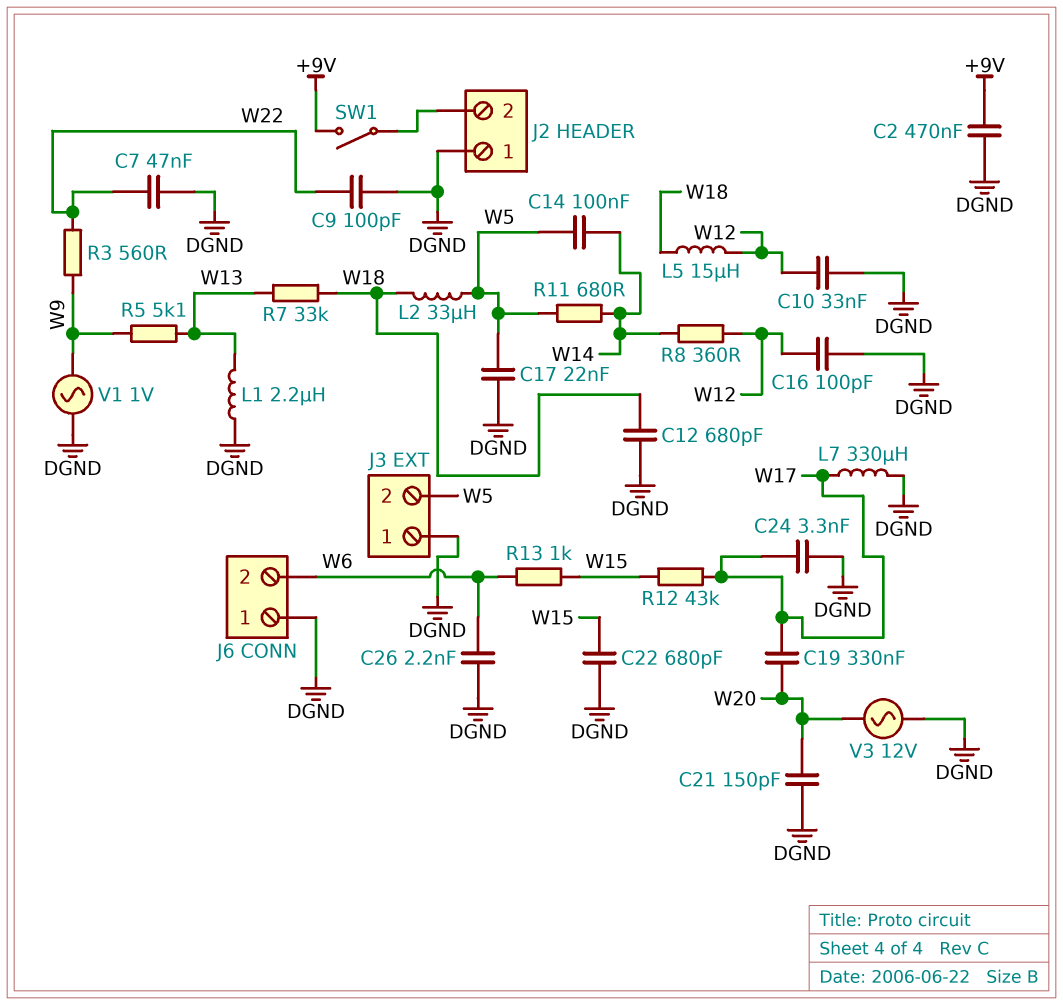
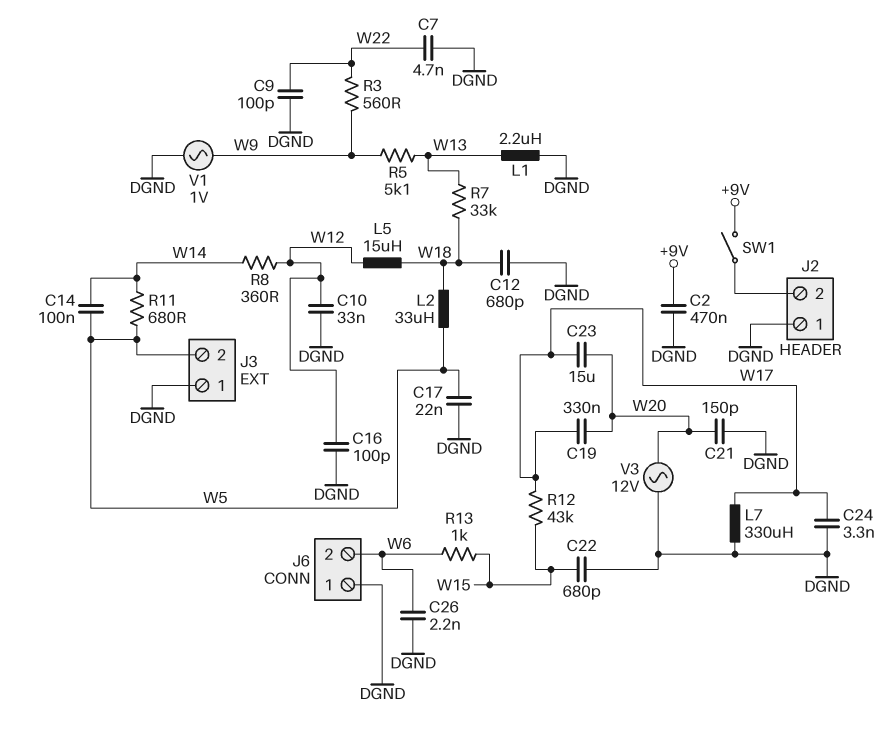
C7: 47nF (DGND, W22) -> 4.7nF (DGND, W22)
C23: none -> 15uF (W17, W20)

